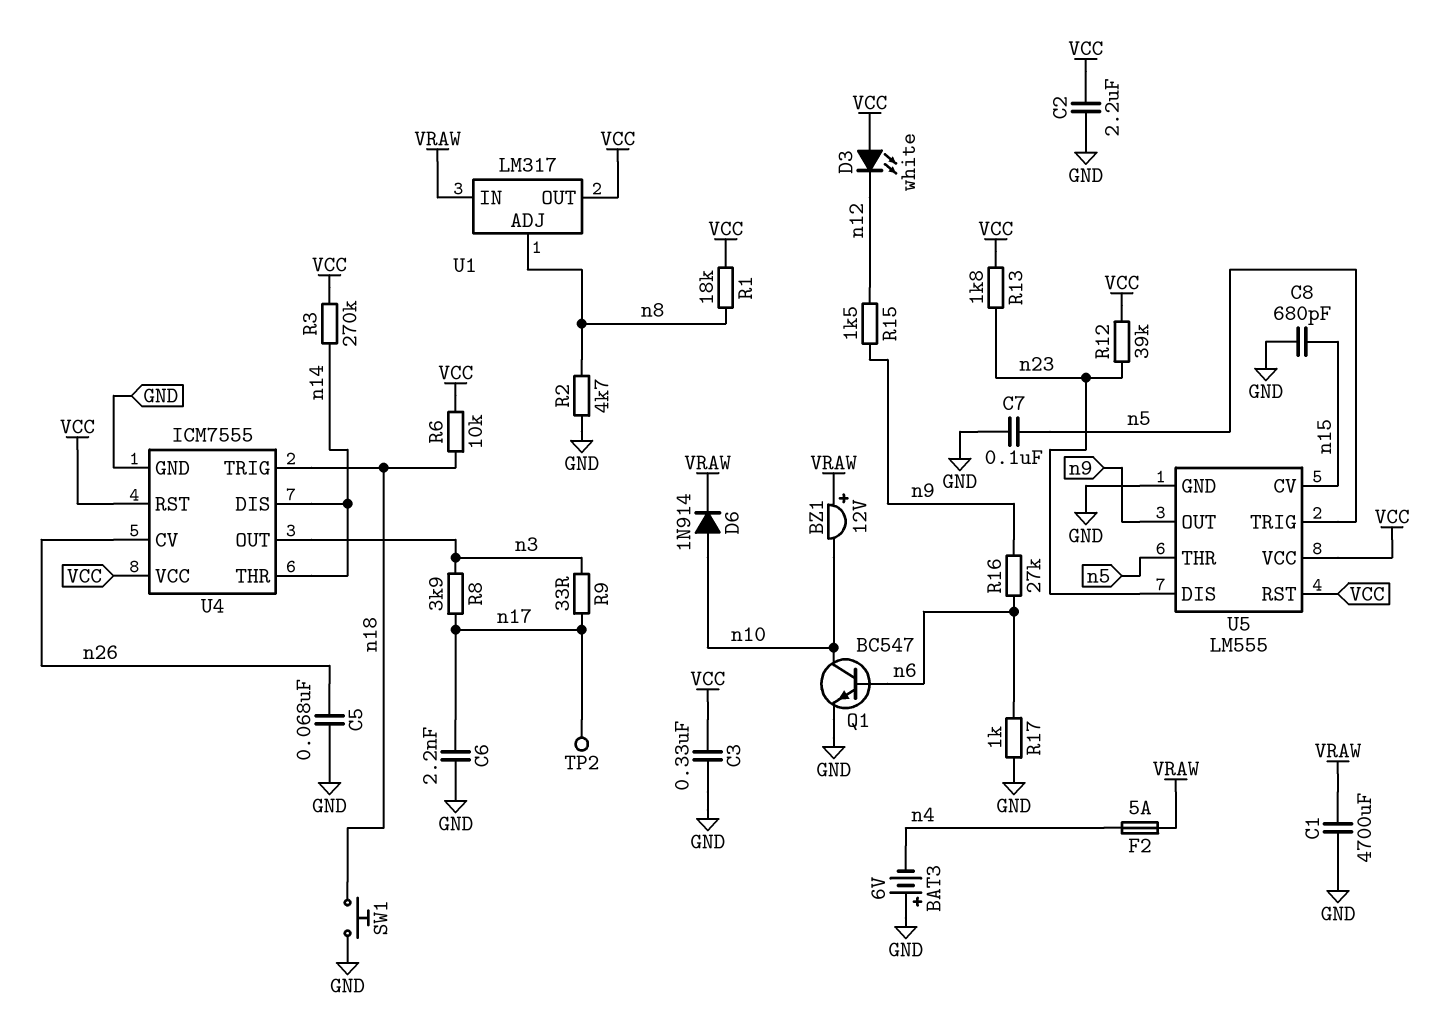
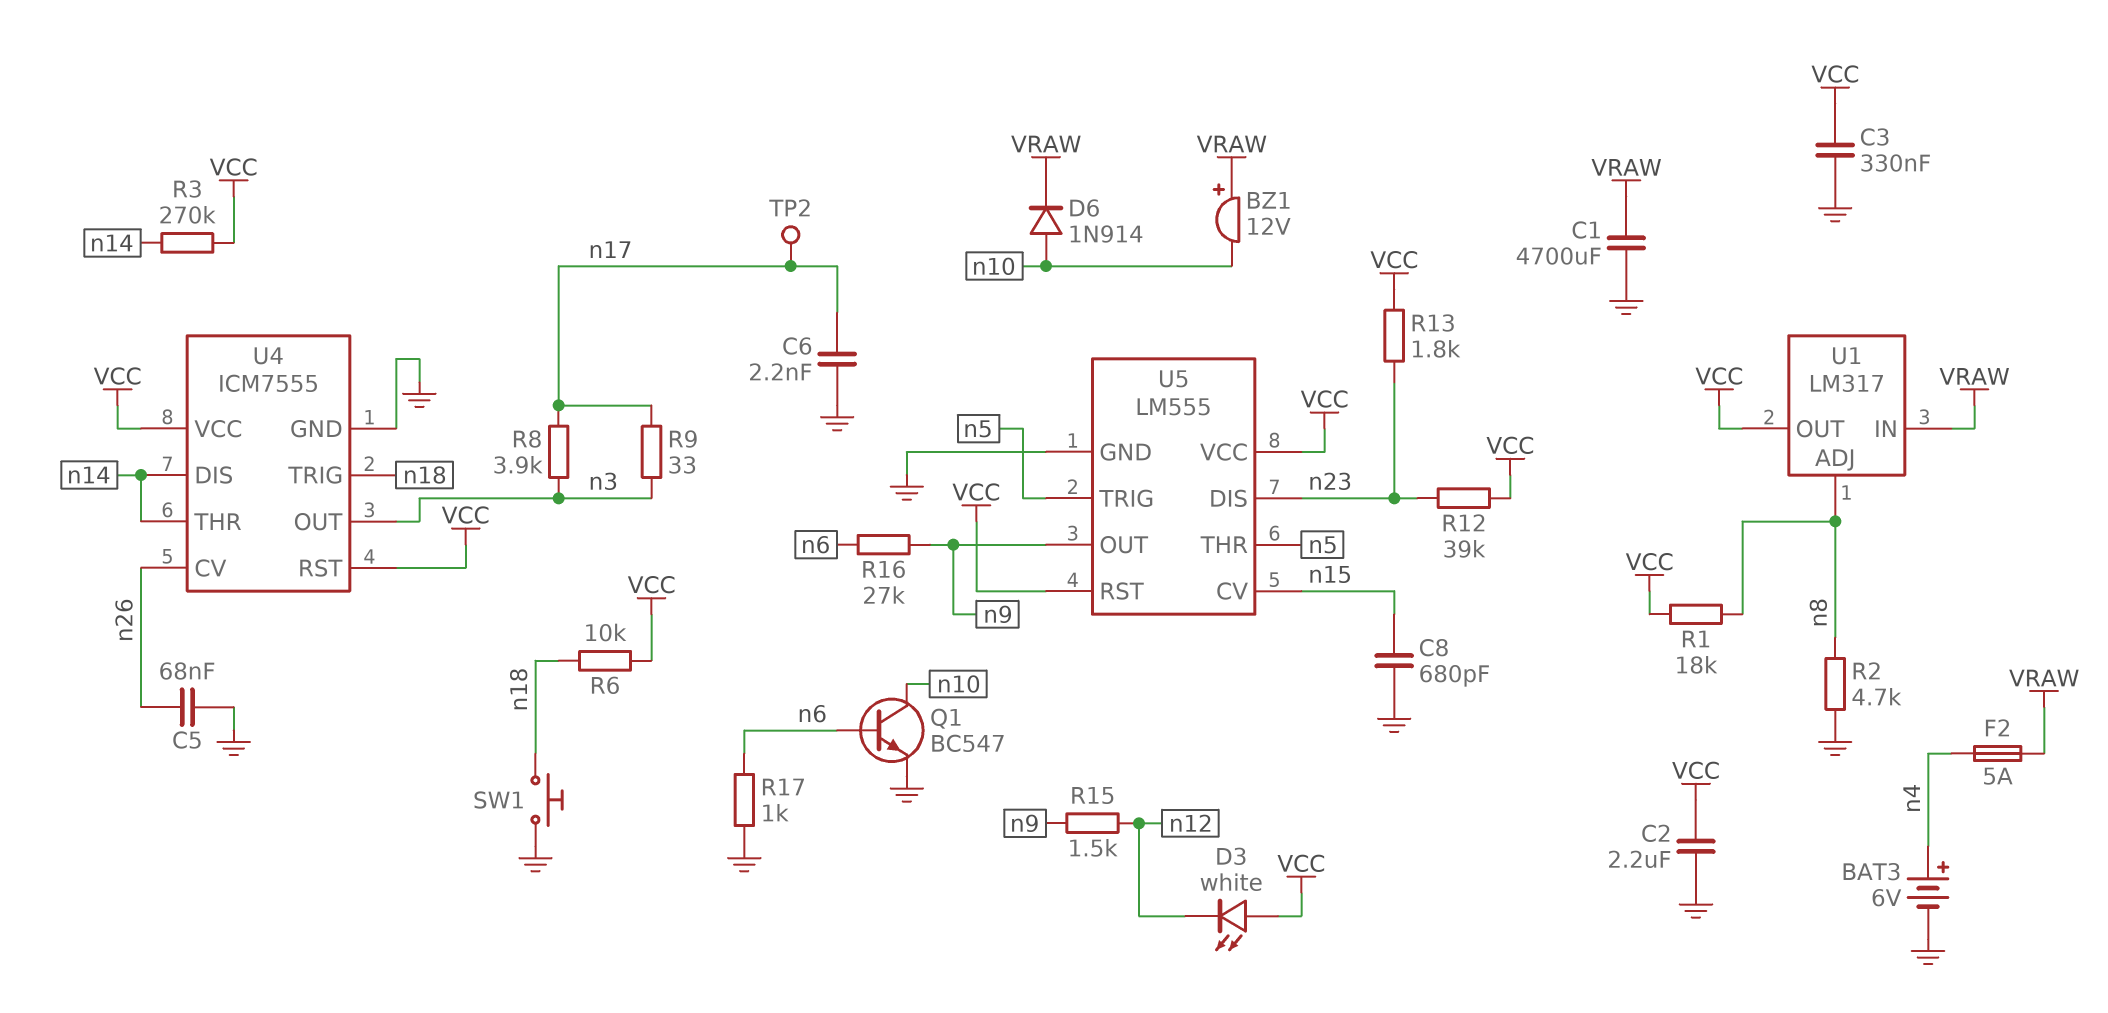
BAT3: 6V (plus GND, minus n4) -> 6V (plus n4, minus GND)
C7: 100nF (GND, n5) -> none

